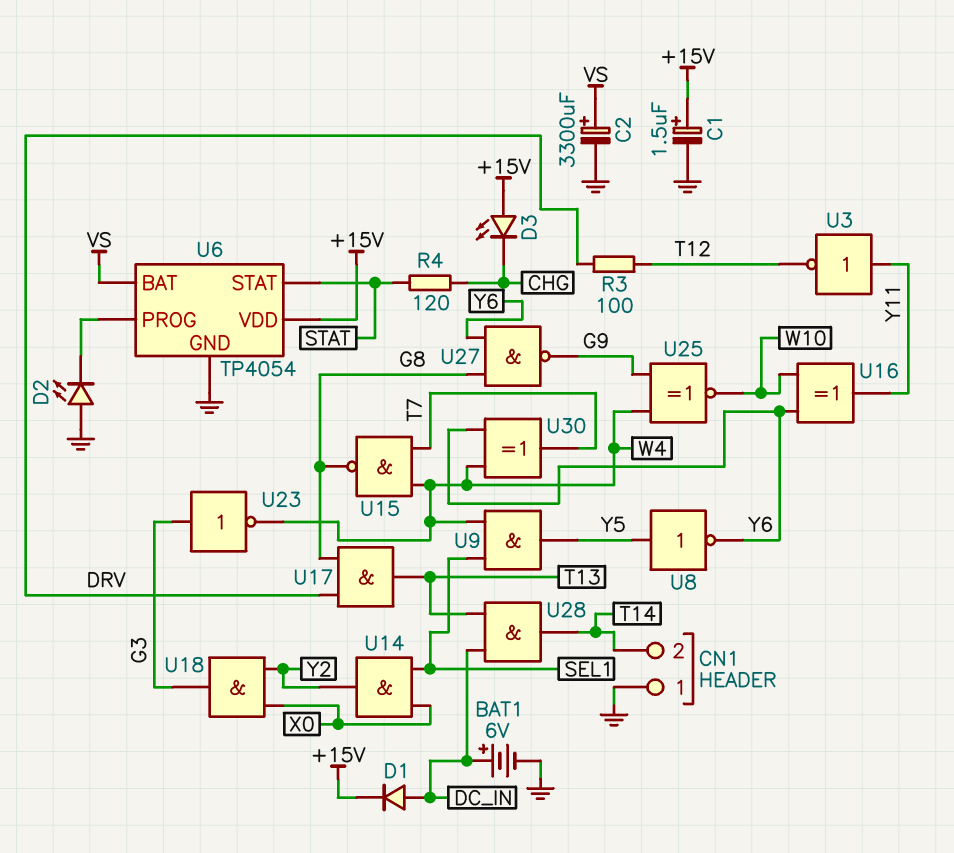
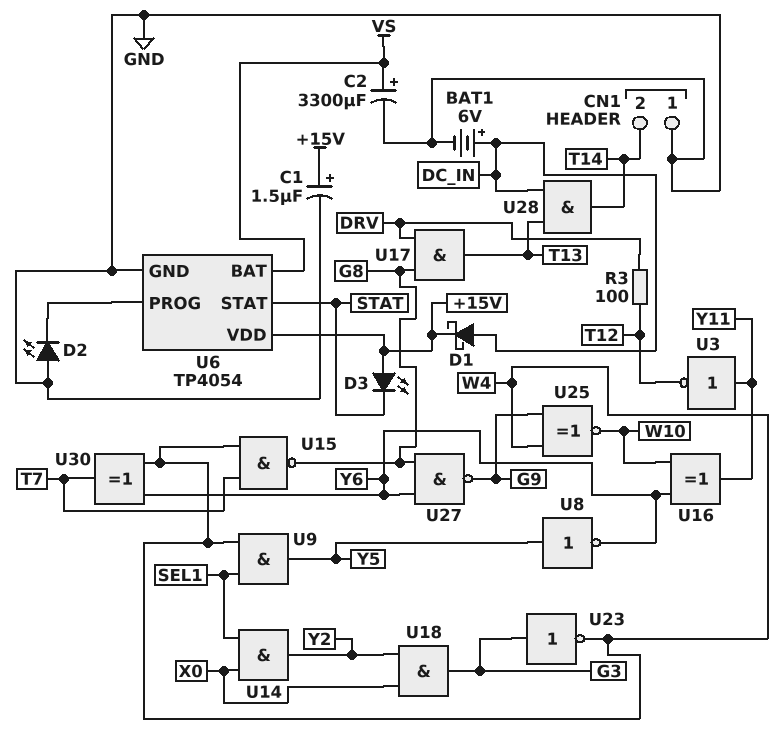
D1: diode (A DC_IN, K +15V) -> schottky (A DC_IN, K +15V)
D3: LED (A +15V, K CHG) -> LED (A +15V, K STAT)
R4: 120 (CHG, STAT) -> none

